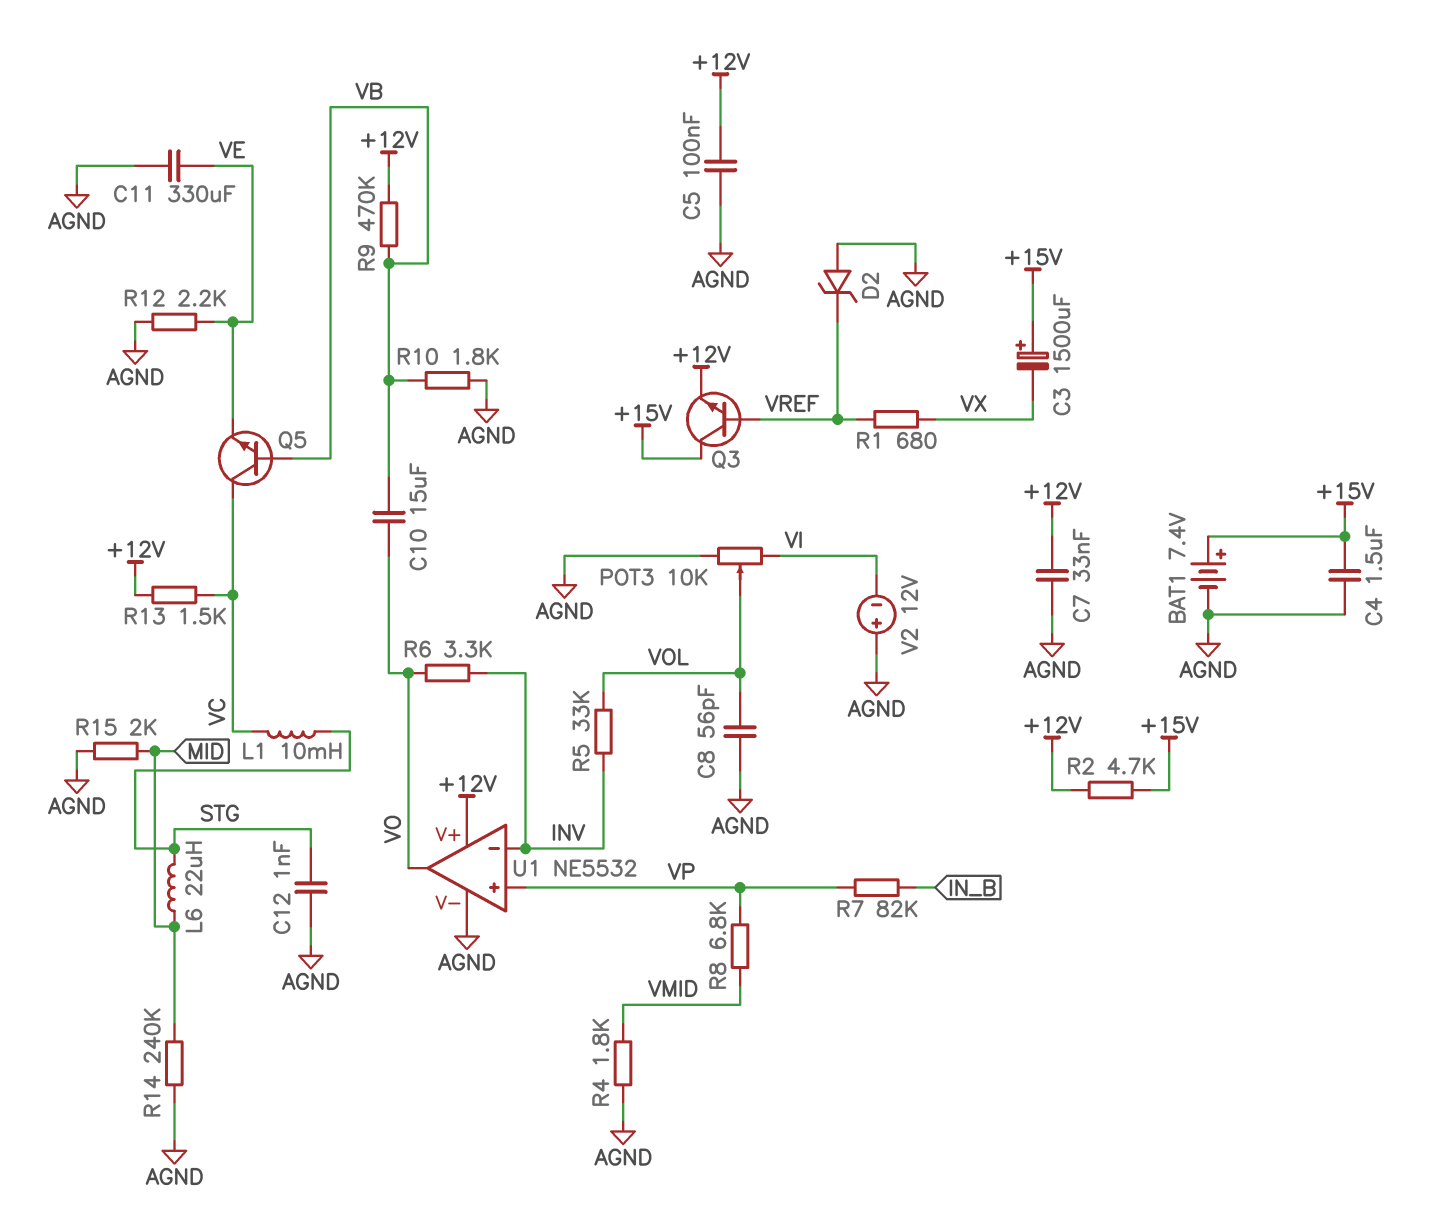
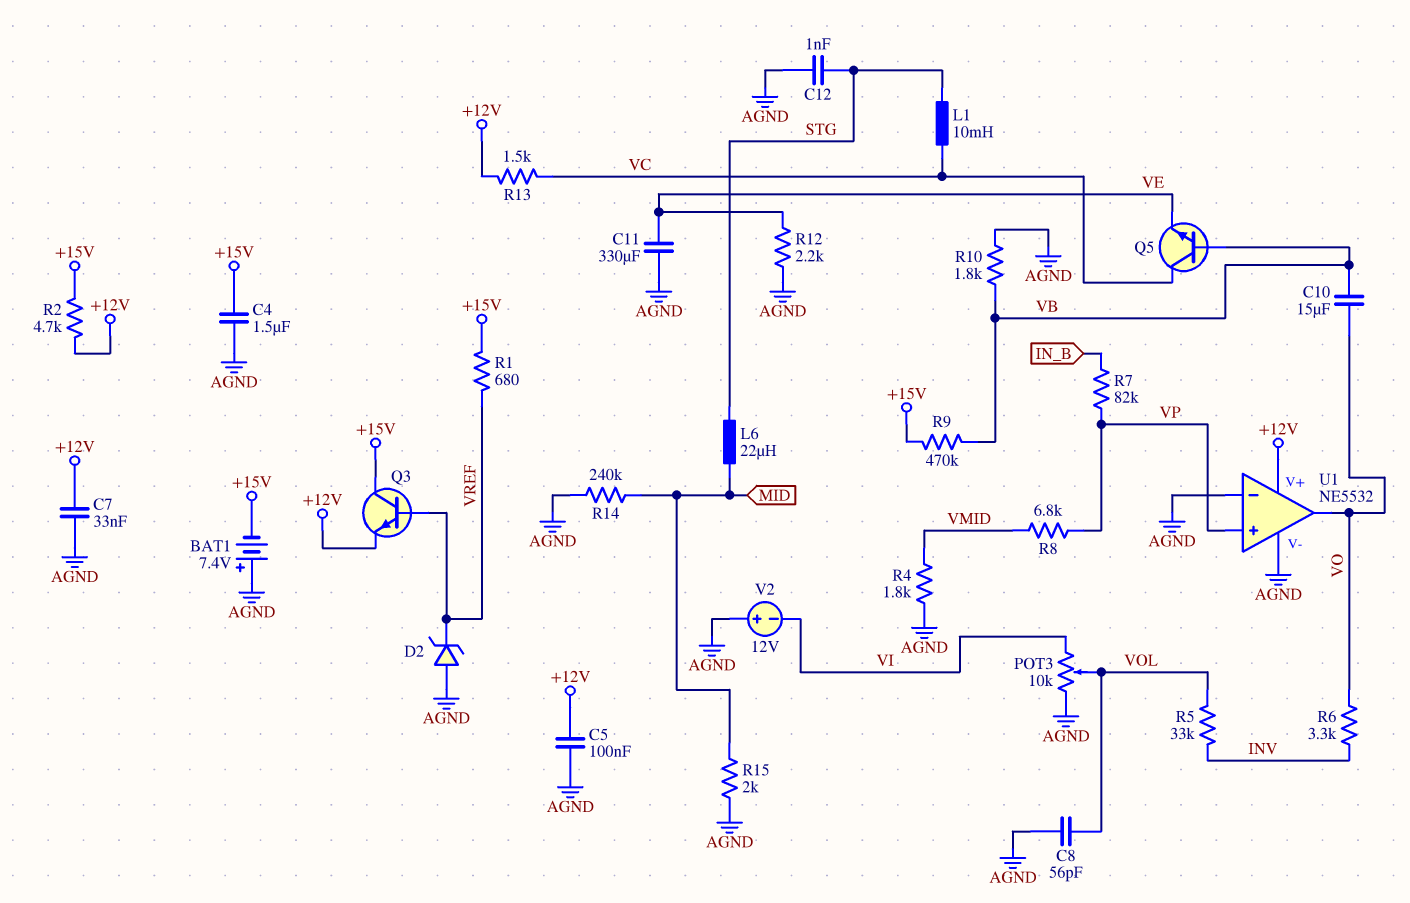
BAT1: 7.4V (plus +15V, minus AGND) -> 7.4V (plus AGND, minus +15V)
C3: 1500uF (plus +15V, minus VX) -> none
R1: 680 (VREF, VX) -> 680 (+15V, VREF)
R9: 470k (+12V, VB) -> 470k (+15V, VB)
U1 pin in-: INV -> AGND

